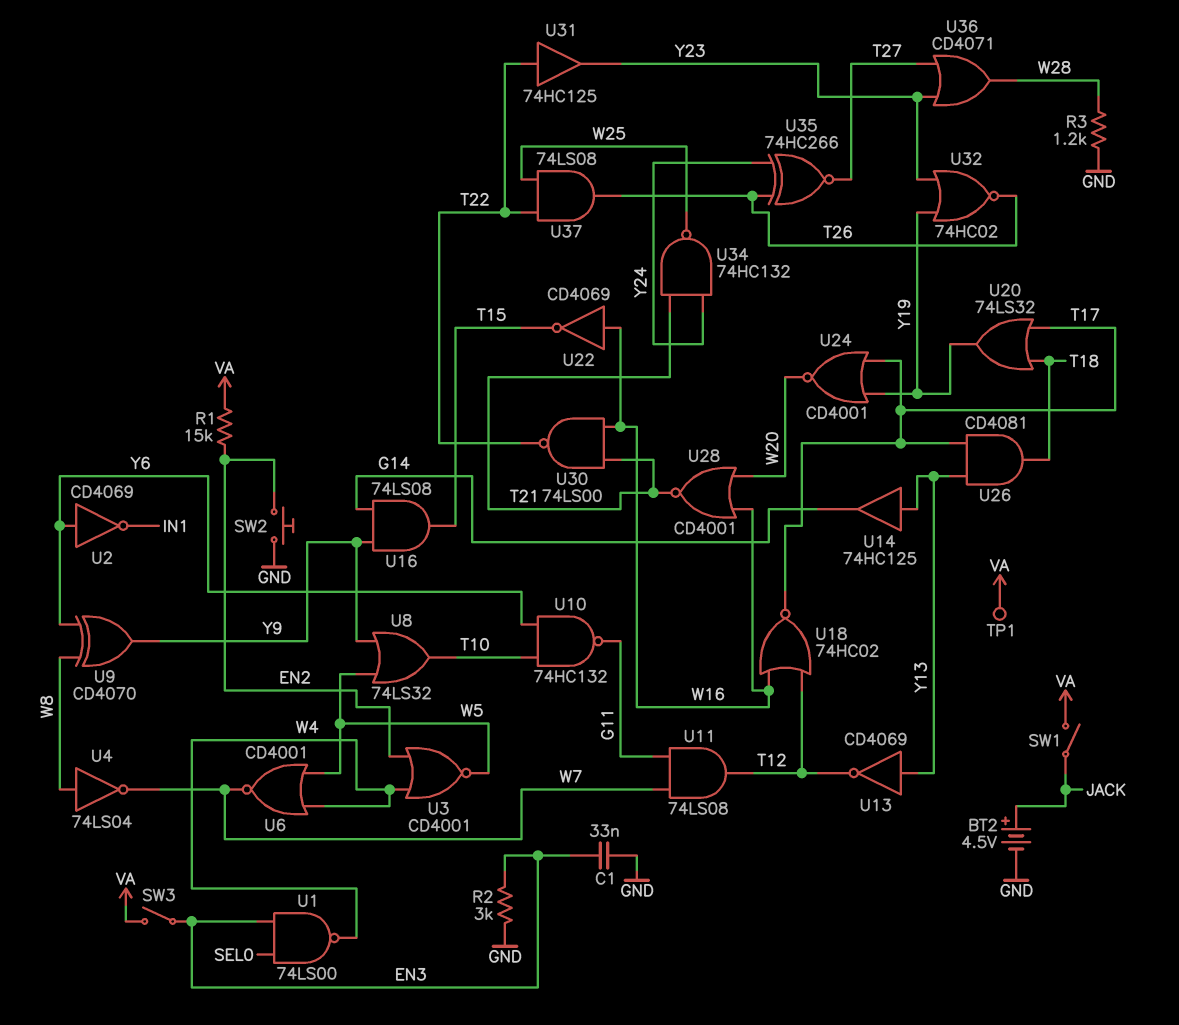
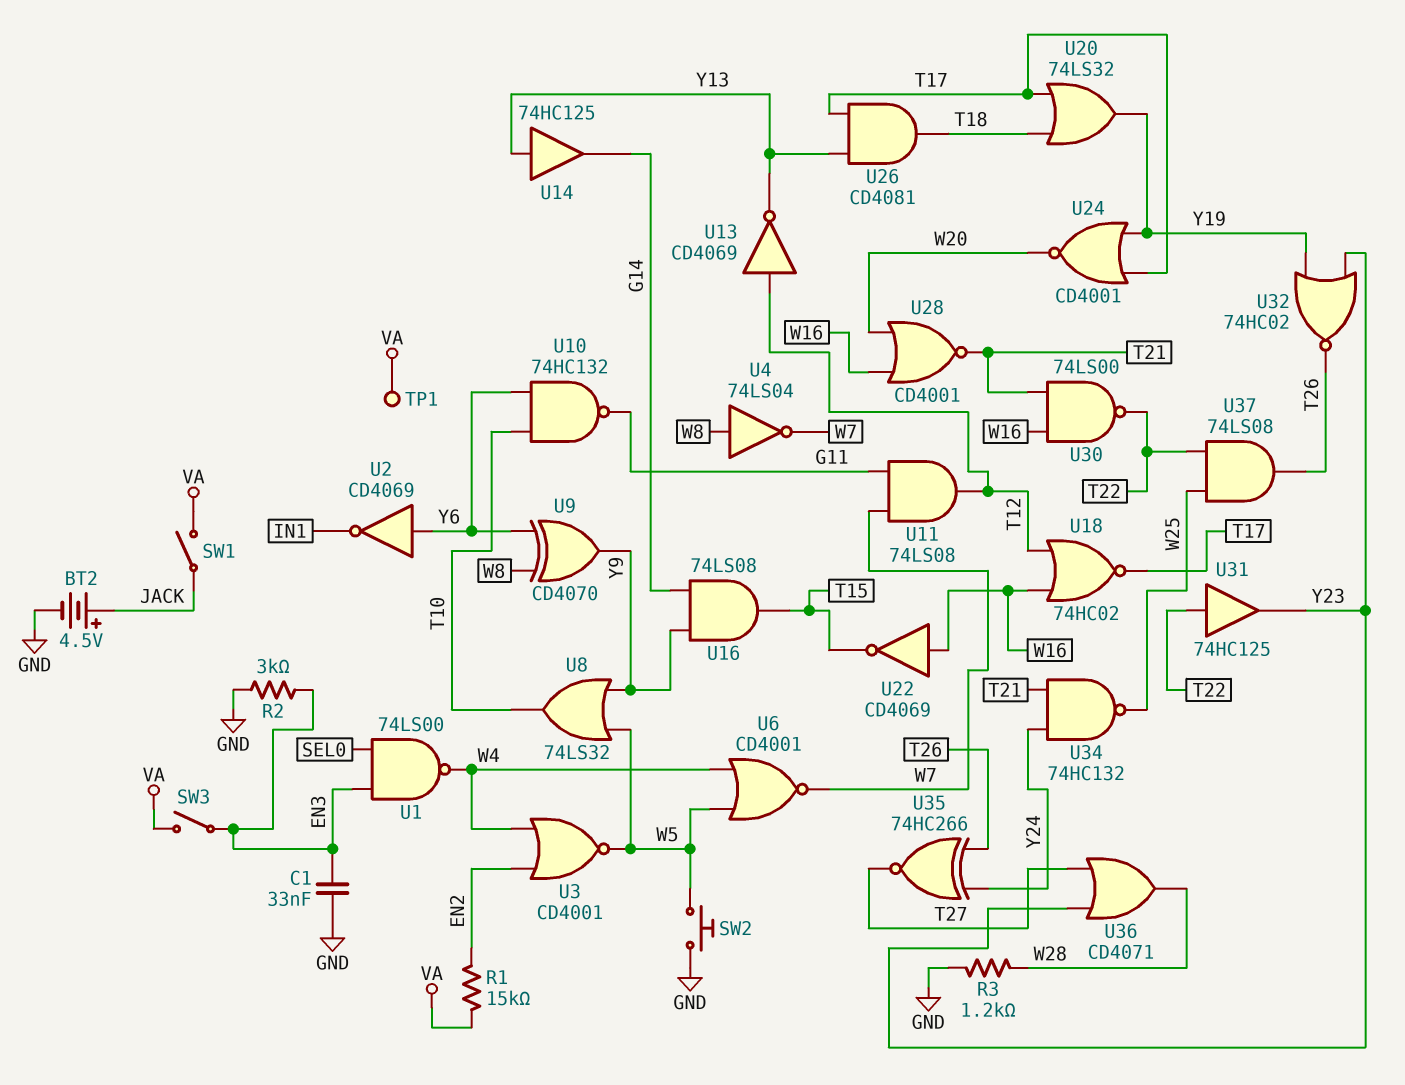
SW2: button (EN2, GND) -> button (GND, W5)
U13: NOT CD4069 (in Y13, out T12) -> NOT CD4069 (in T12, out Y13)

